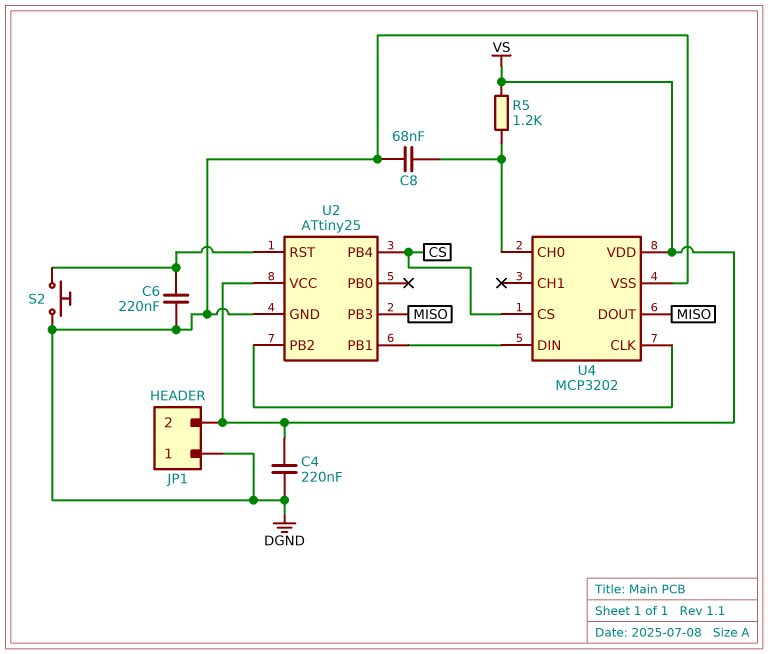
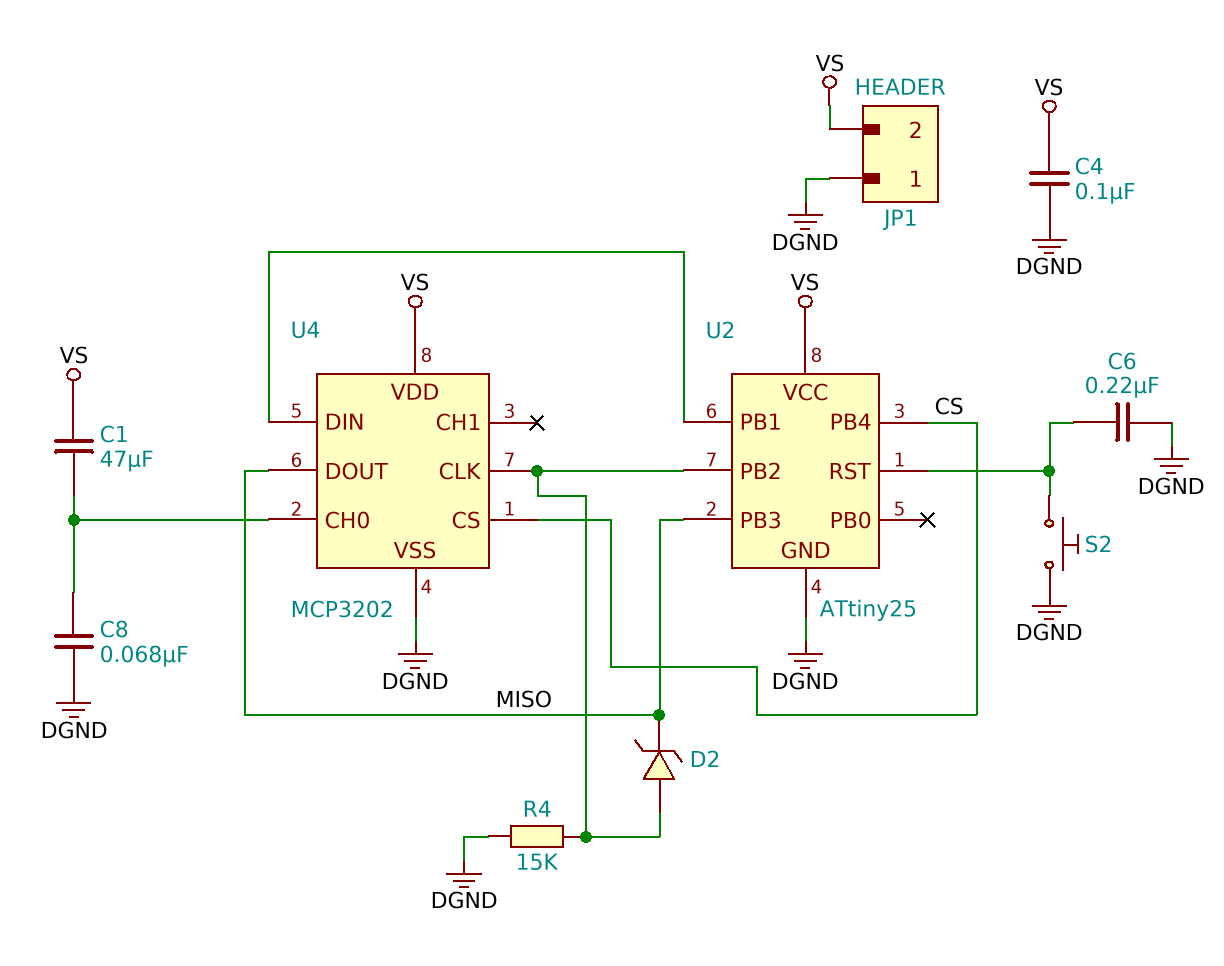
C1: none -> 47uF (U4/CH0, VS)
C4: 220nF (DGND, VS) -> 100nF (DGND, VS)
D2: none -> zener (A U2/PB2, K MISO)
R4: none -> 15k (DGND, U2/PB2)
R5: 1.2k (U4/CH0, VS) -> none

